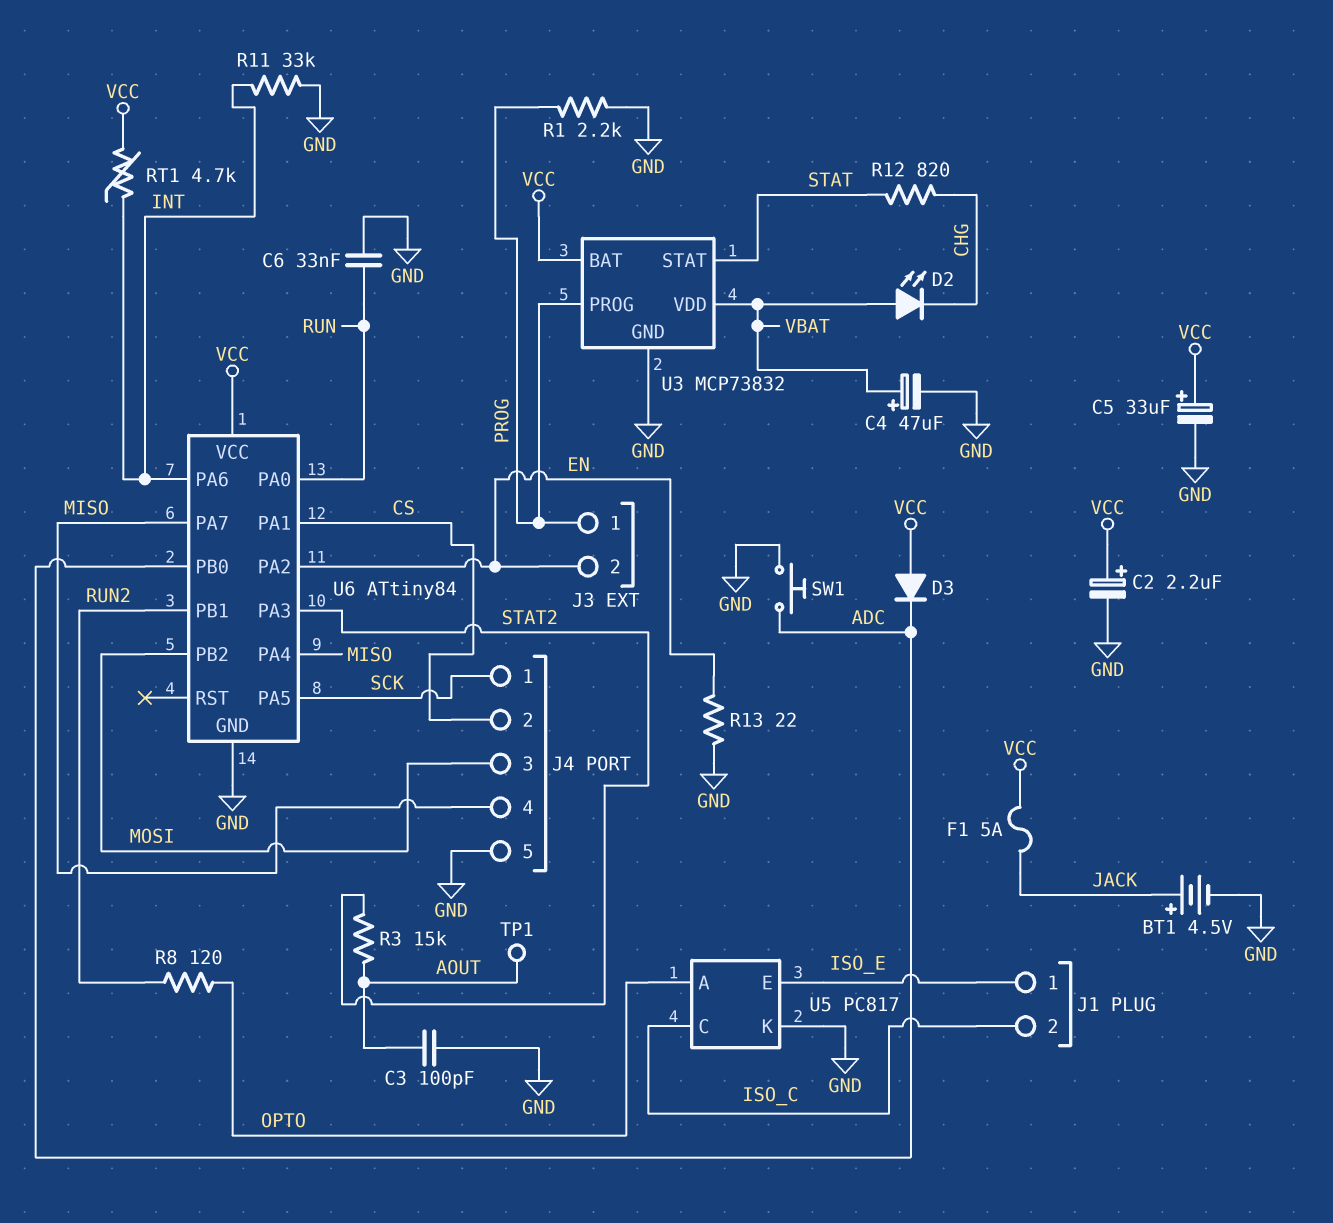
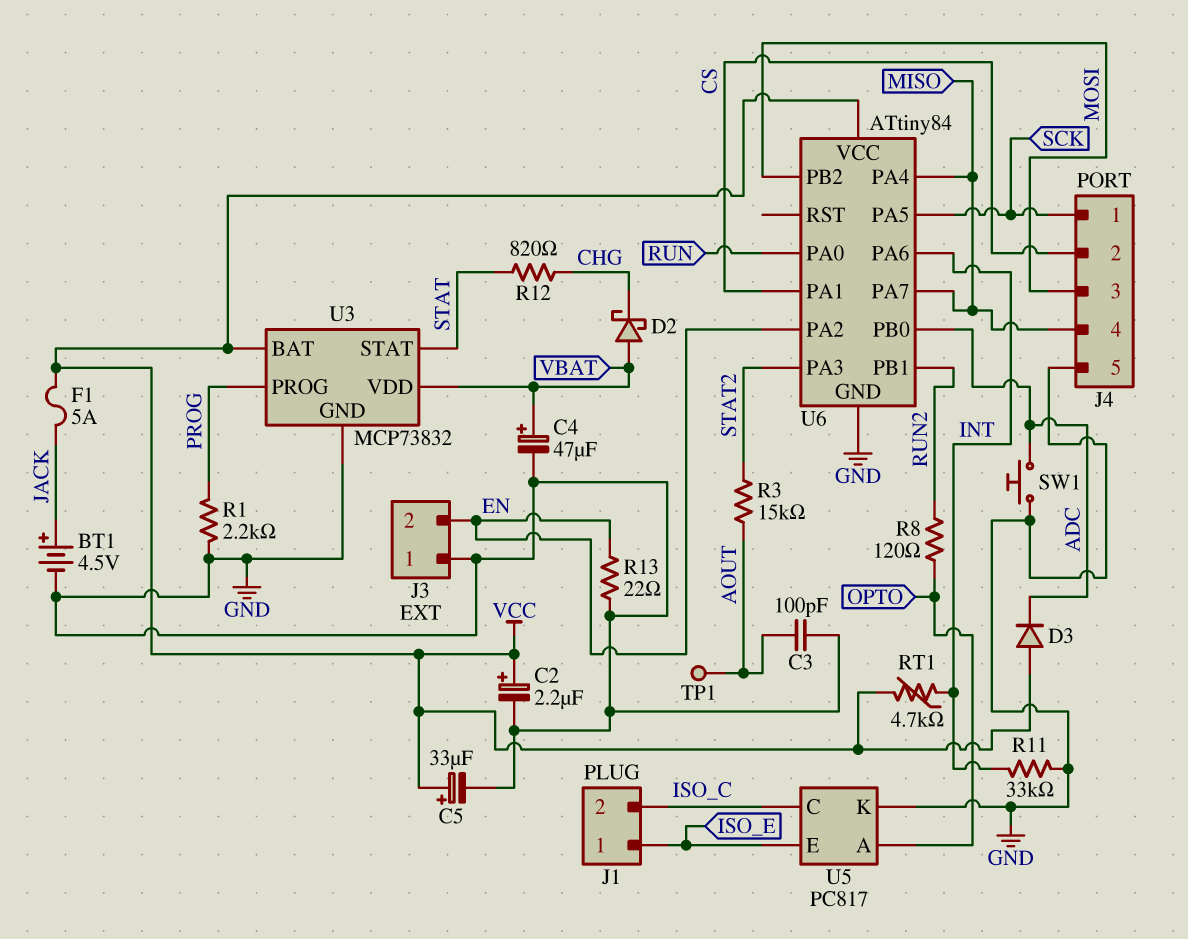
C6: 33nF (GND, RUN) -> none
D2: LED (A VBAT, K CHG) -> schottky (A VBAT, K CHG)
J3 pin 1: PROG -> GND

